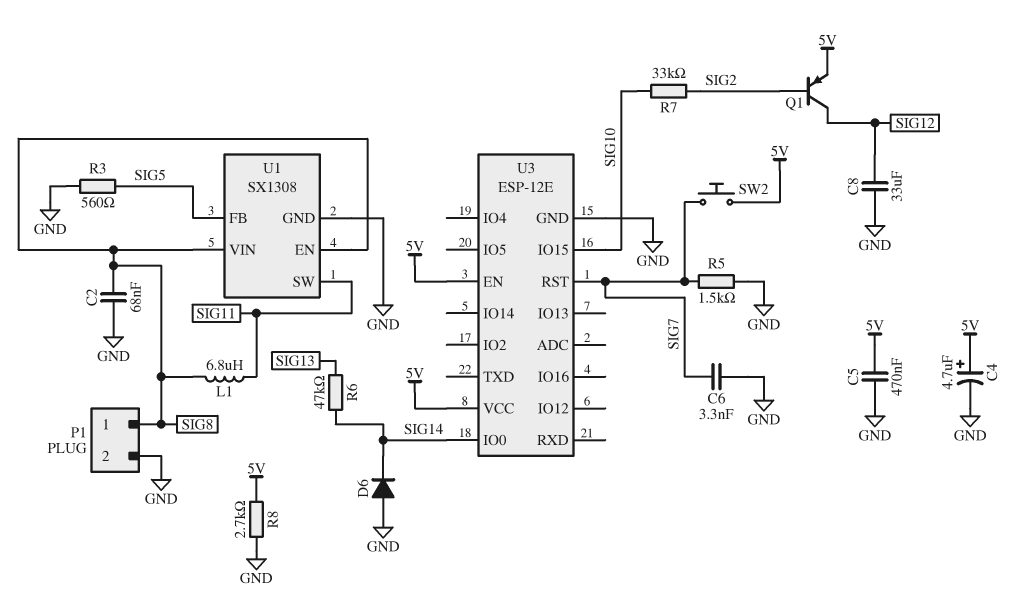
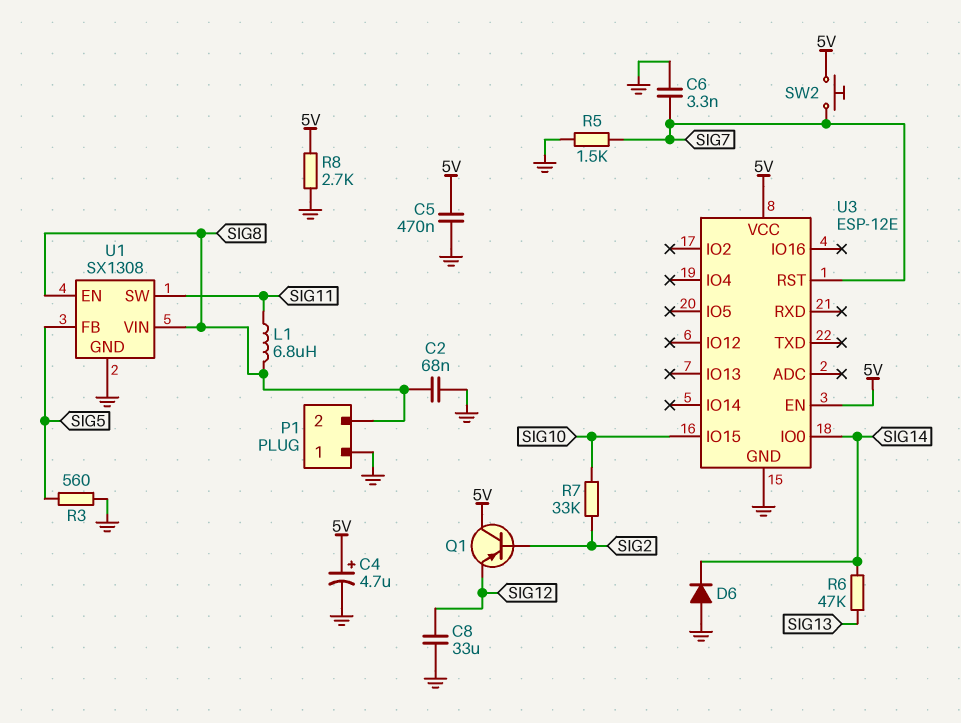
P1 pin 1: SIG8 -> GND
P1 pin 2: GND -> SIG8
Q1: PNP (B SIG2, C SIG12, E 5V) -> PNP (B SIG2, C 5V, E SIG12)

